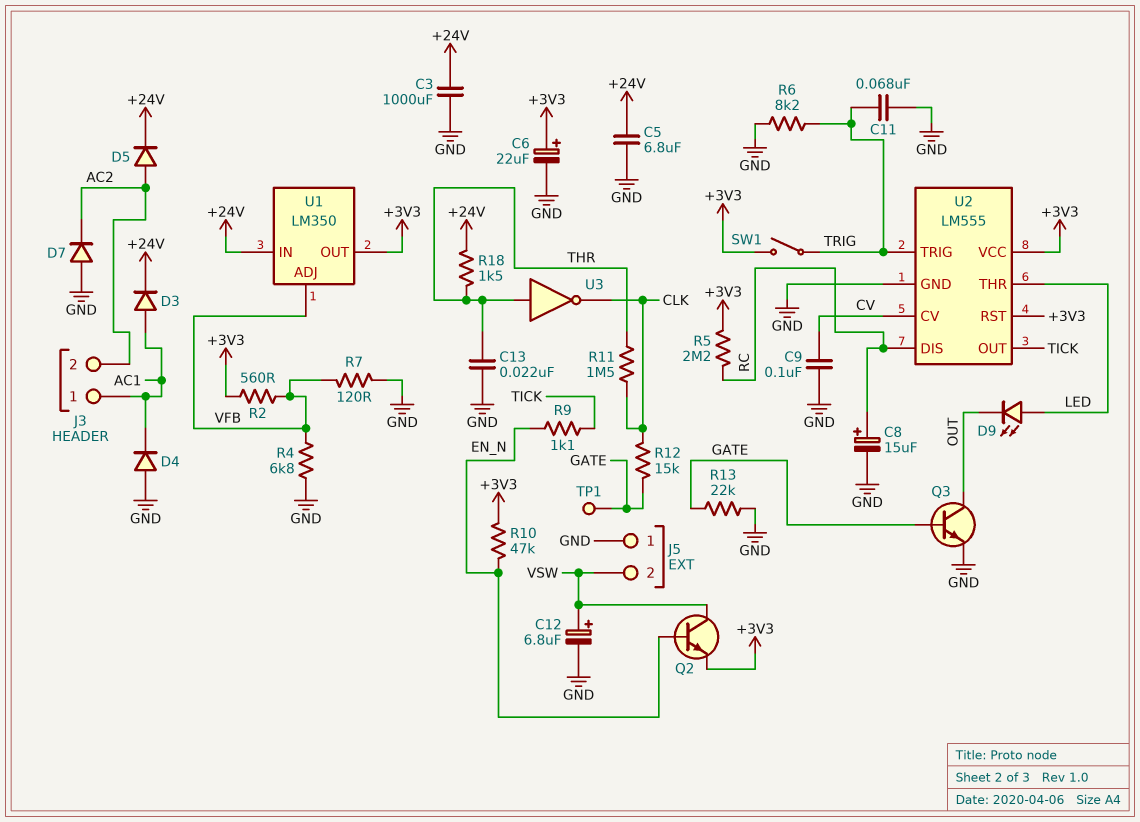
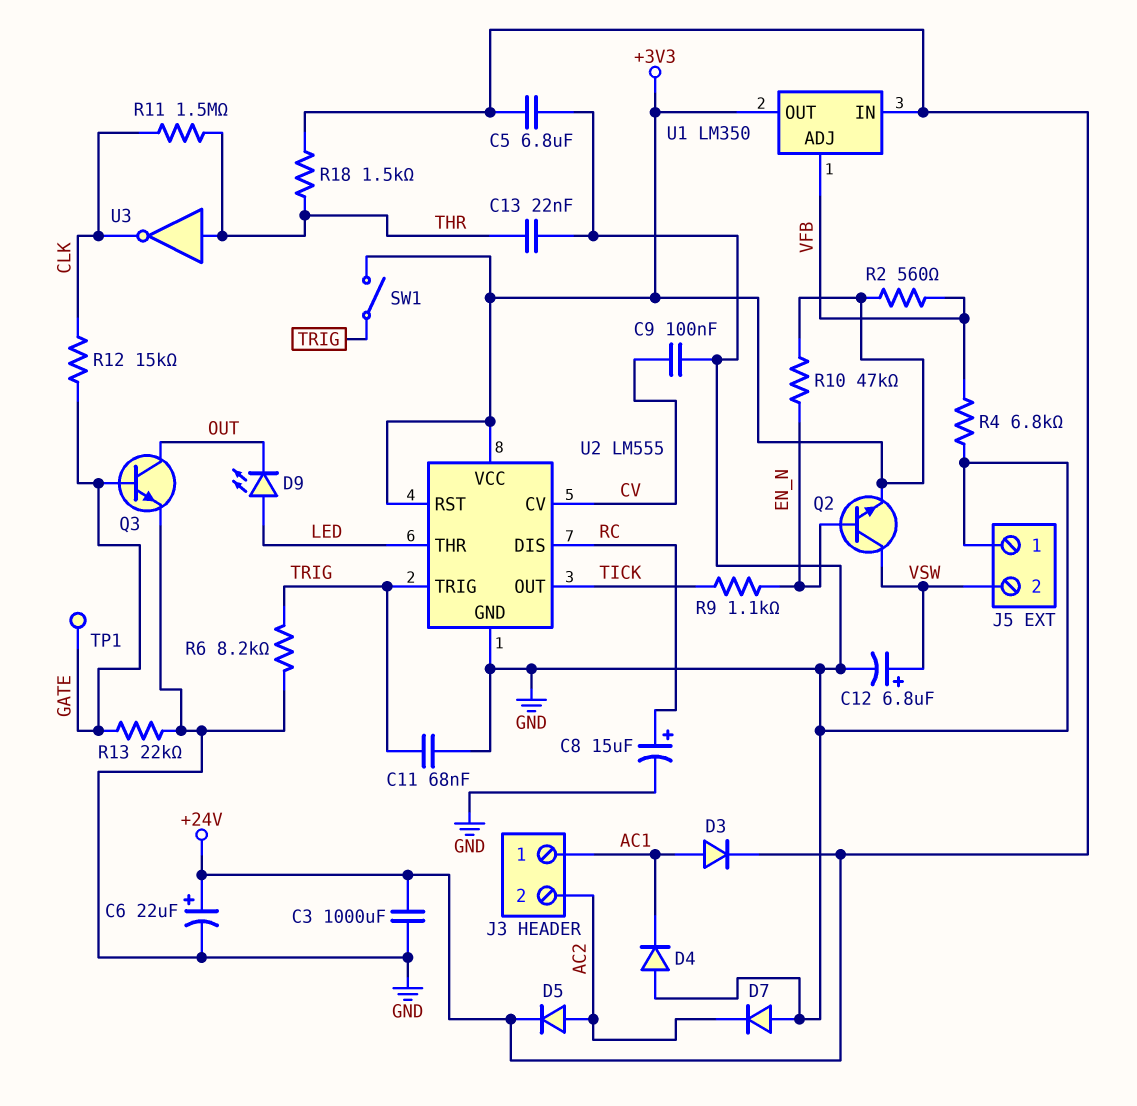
C6: 22uF (plus +3V3, minus GND) -> 22uF (plus +24V, minus GND)
R5: 2.2M (+3V3, RC) -> none
R7: 120 (GND, VFB) -> none

